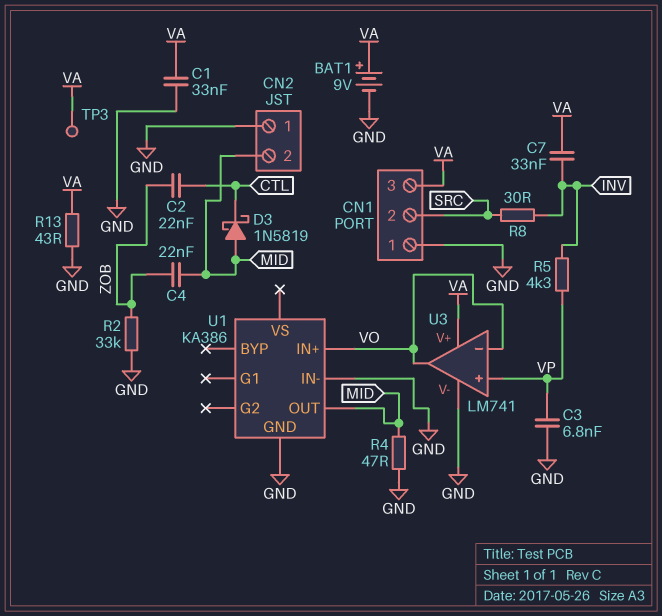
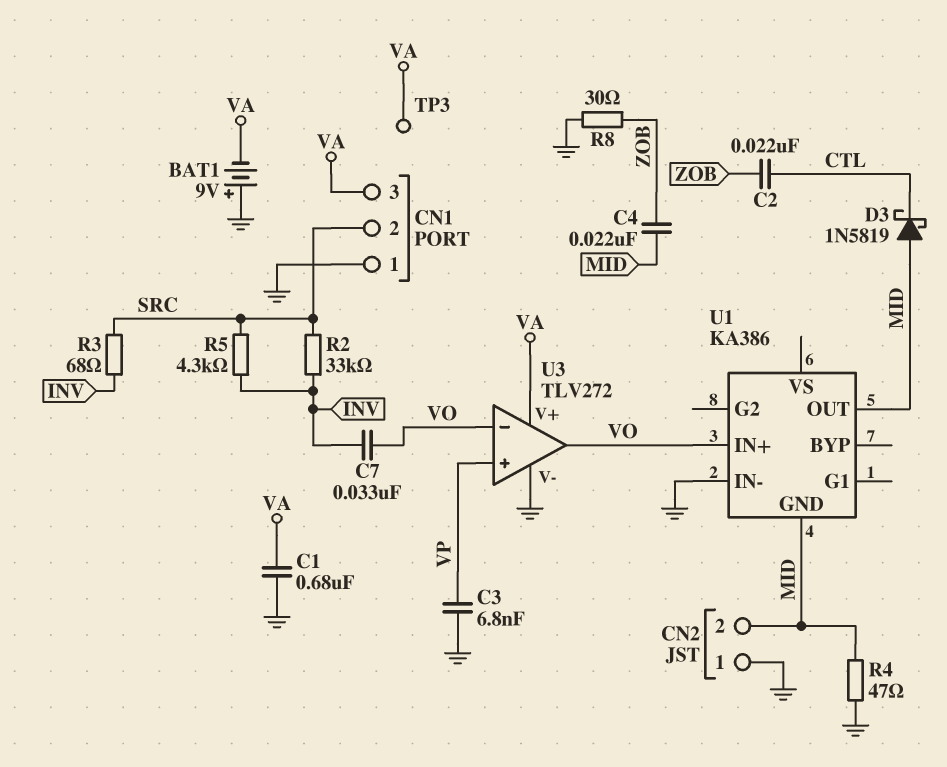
BAT1: 9V (plus VA, minus GND) -> 9V (plus GND, minus VA)
C1: 33nF (GND, VA) -> 680nF (GND, VA)
C7: 33nF (INV, VA) -> 33nF (INV, VO)
R2: 33k (GND, ZOB) -> 33k (INV, SRC)
R3: none -> 68 (INV, SRC)
R5: 4.3k (INV, VP) -> 4.3k (INV, SRC)
R8: 30 (INV, SRC) -> 30 (GND, ZOB)
R13: 43 (GND, VA) -> none
U1 pin GND: GND -> MID
U3: LM741 -> TLV272

